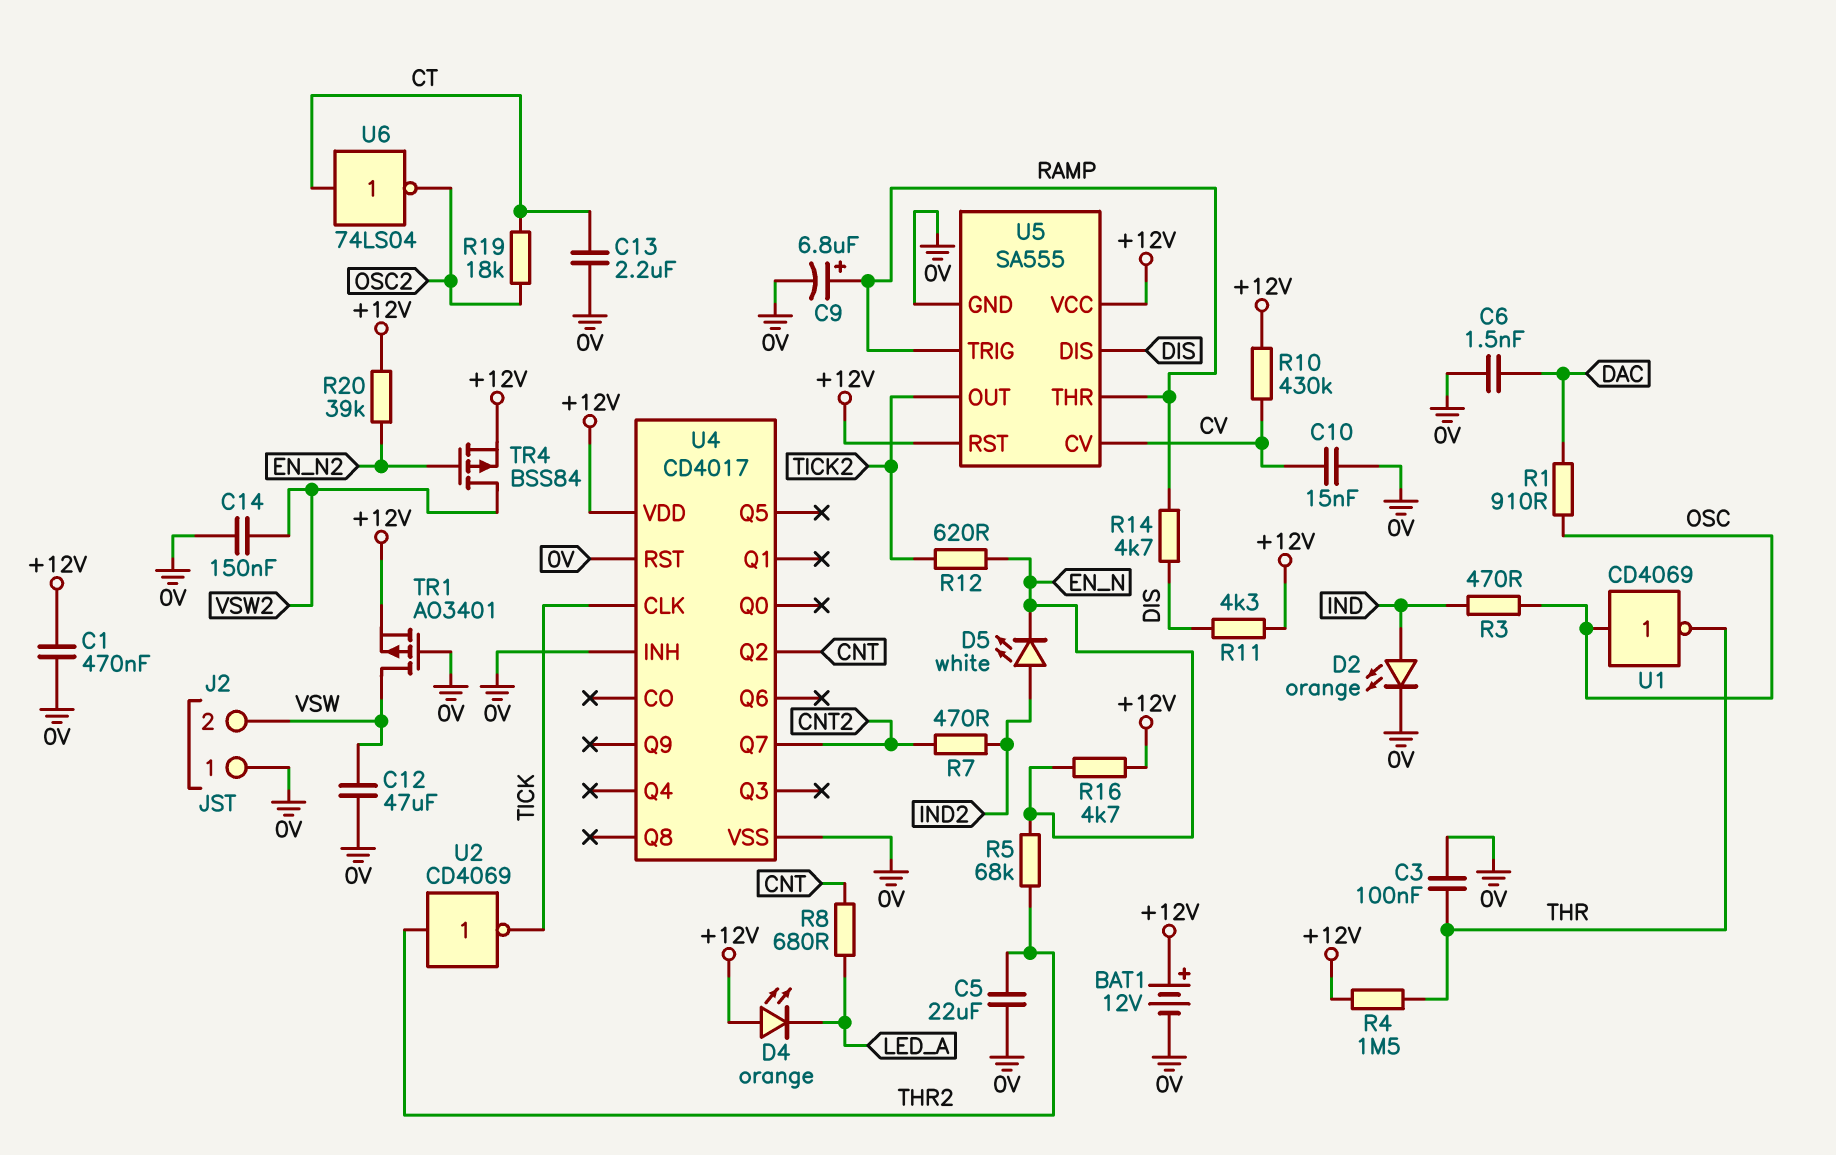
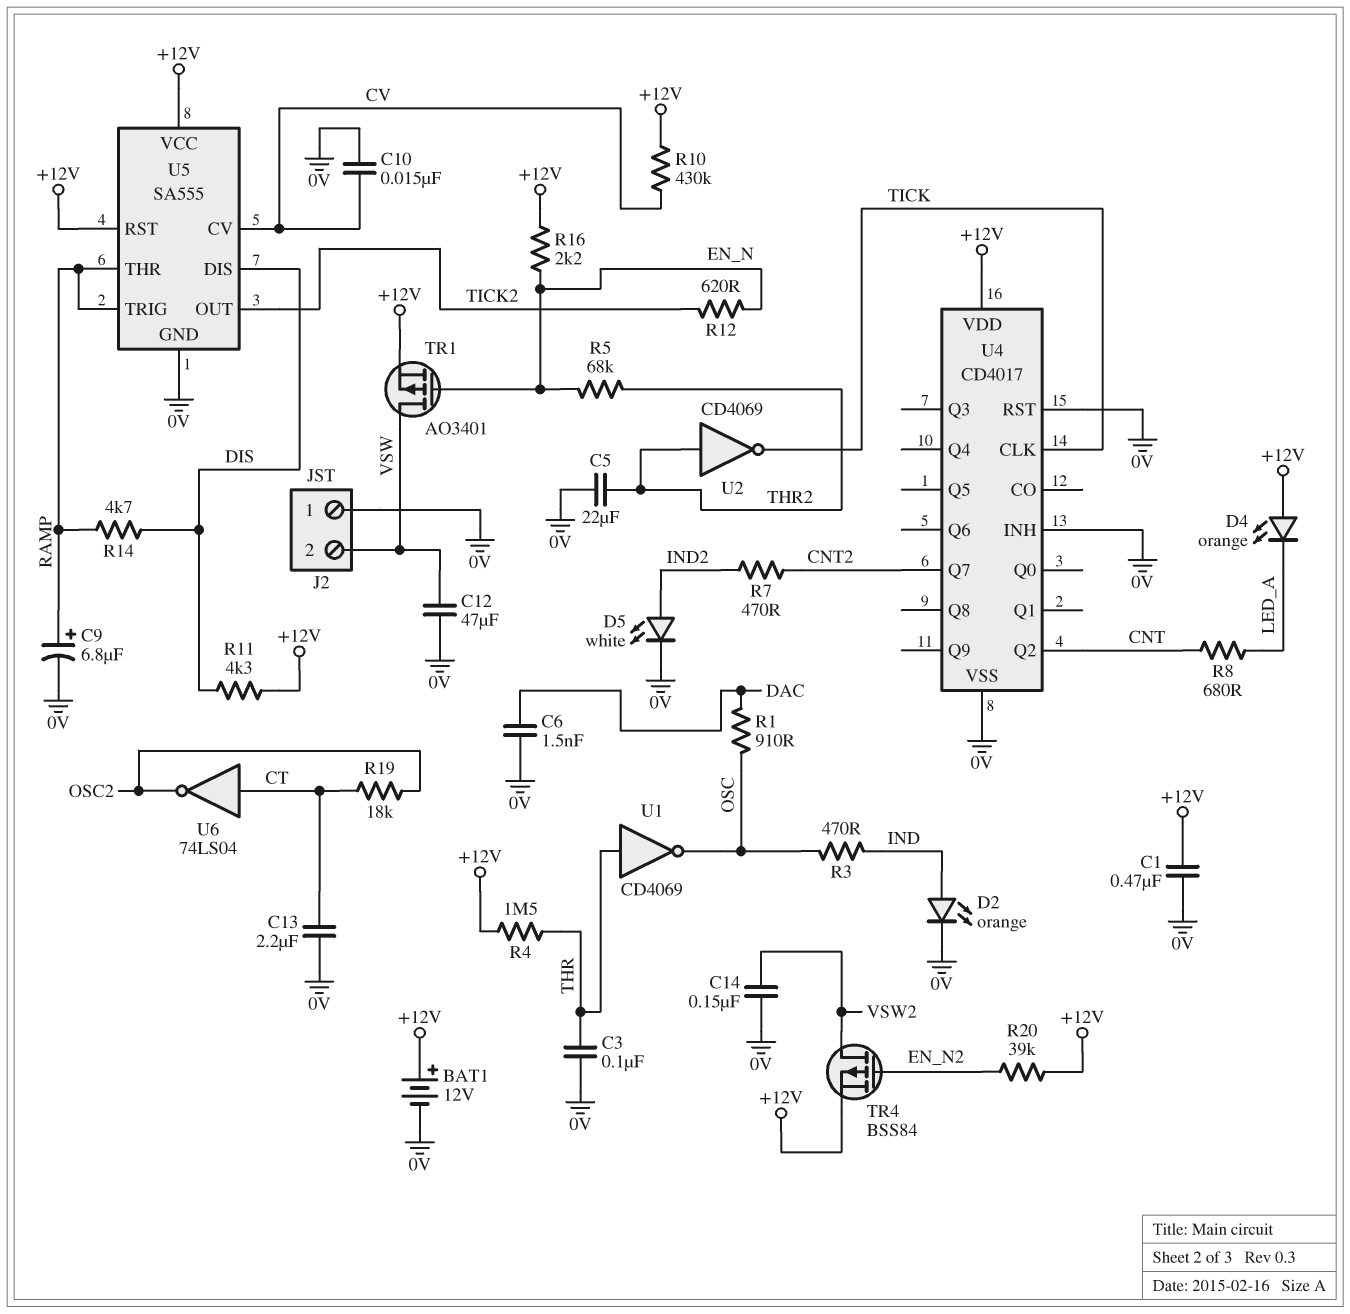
D5: LED white (A IND2, K EN_N) -> LED white (A IND2, K 0V)
R16: 4.7k (+12V, EN_N) -> 2.2k (+12V, EN_N)
TR1: PMOS AO3401 (G 0V, D VSW, S +12V) -> PMOS AO3401 (G EN_N, D VSW, S +12V)
U1: NOT CD4069 (in OSC, out THR) -> NOT CD4069 (in THR, out OSC)

